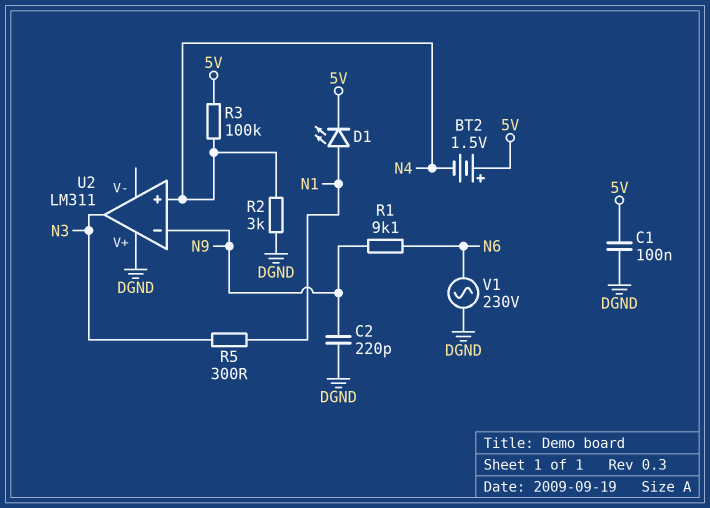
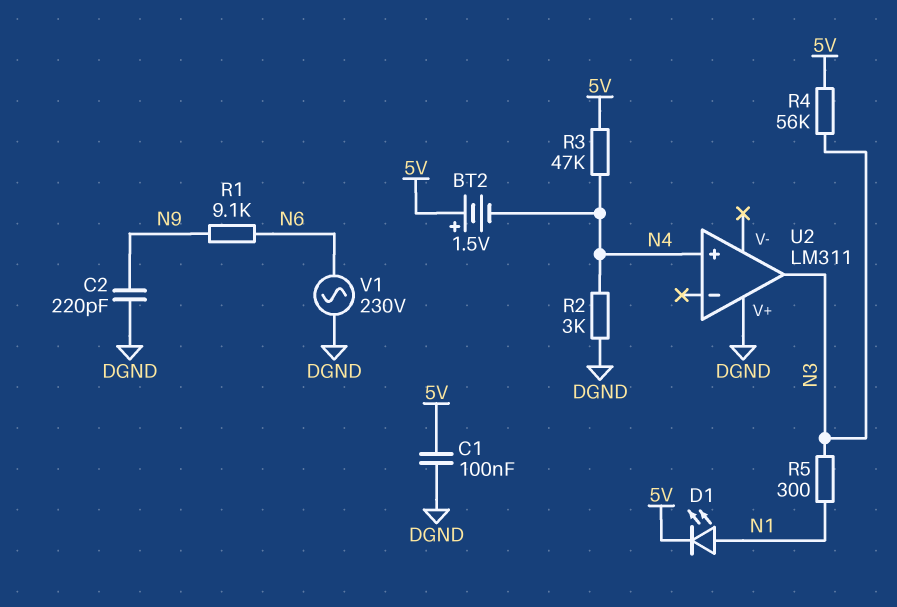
R3: 100k (5V, N4) -> 47k (5V, N4)
R4: none -> 56k (5V, N3)
U2 pin in-: N9 -> none

